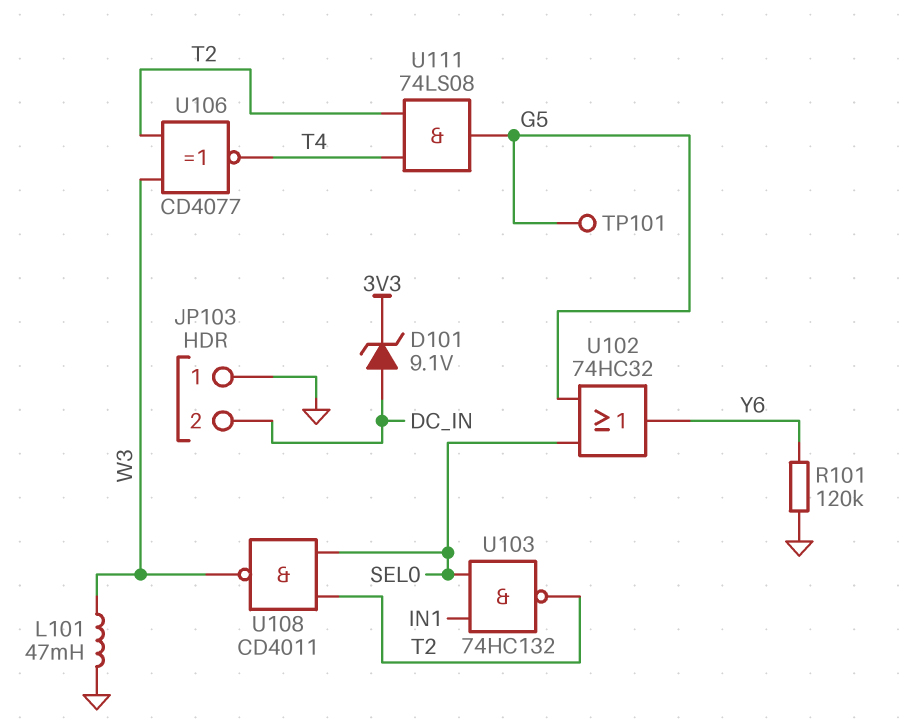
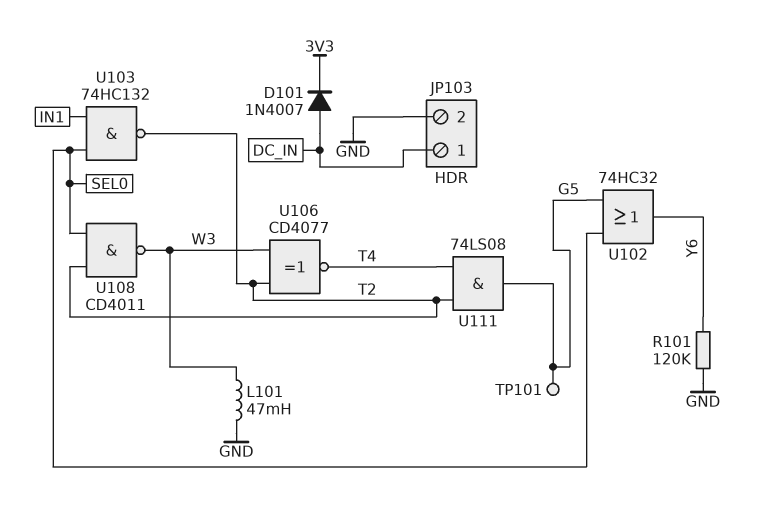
D101: zener 9.1V (A DC_IN, K 3V3) -> diode 1N4007 (A DC_IN, K 3V3)
JP103 pin 1: GND -> DC_IN
JP103 pin 2: DC_IN -> GND

